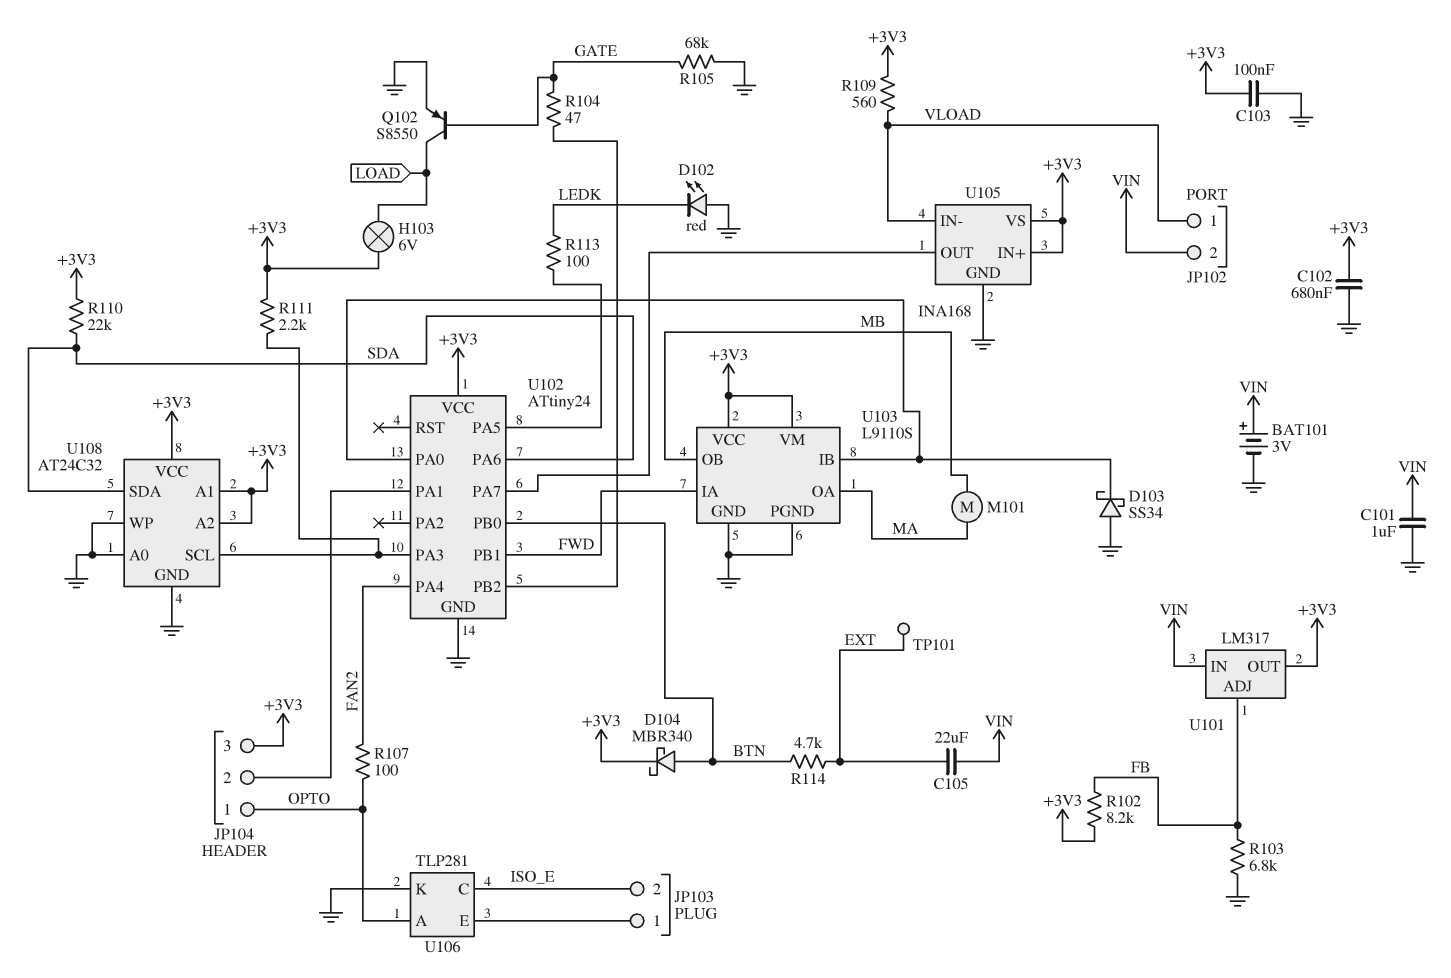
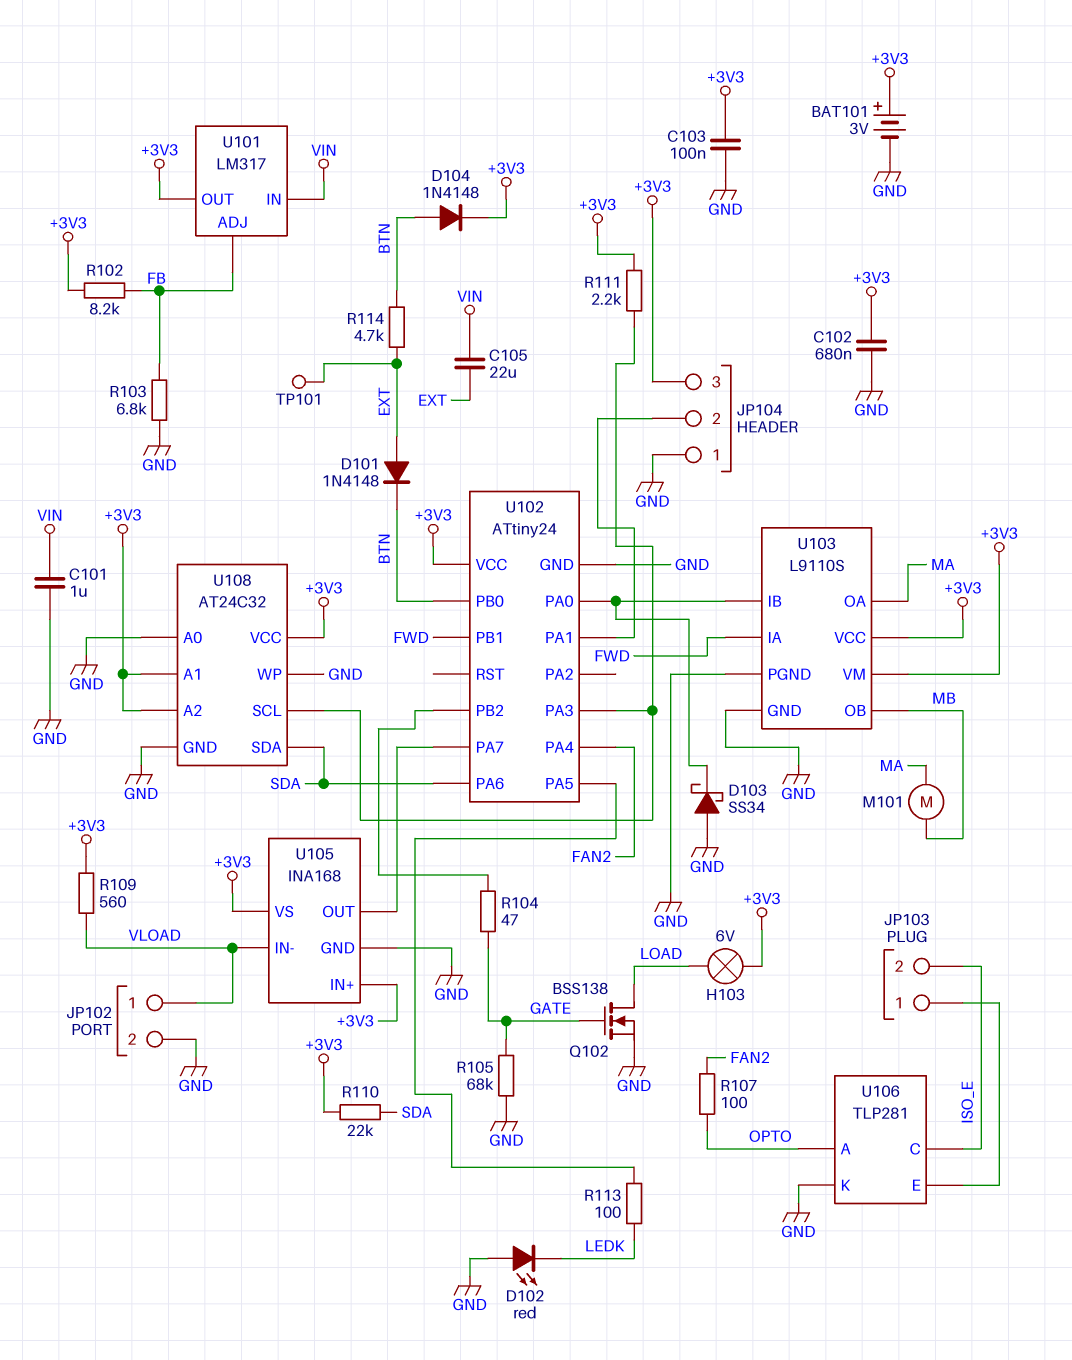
BAT101: 3V (plus VIN, minus GND) -> 3V (plus +3V3, minus GND)
D101: none -> diode 1N4148 (A EXT, K BTN)
D104: schottky MBR340 (A BTN, K +3V3) -> diode 1N4148 (A BTN, K +3V3)
JP102 pin 2: VIN -> GND
JP104 pin 1: OPTO -> GND
Q102: PNP S8550 (B GATE, C LOAD, E GND) -> NMOS BSS138 (G GATE, D LOAD, S GND)

